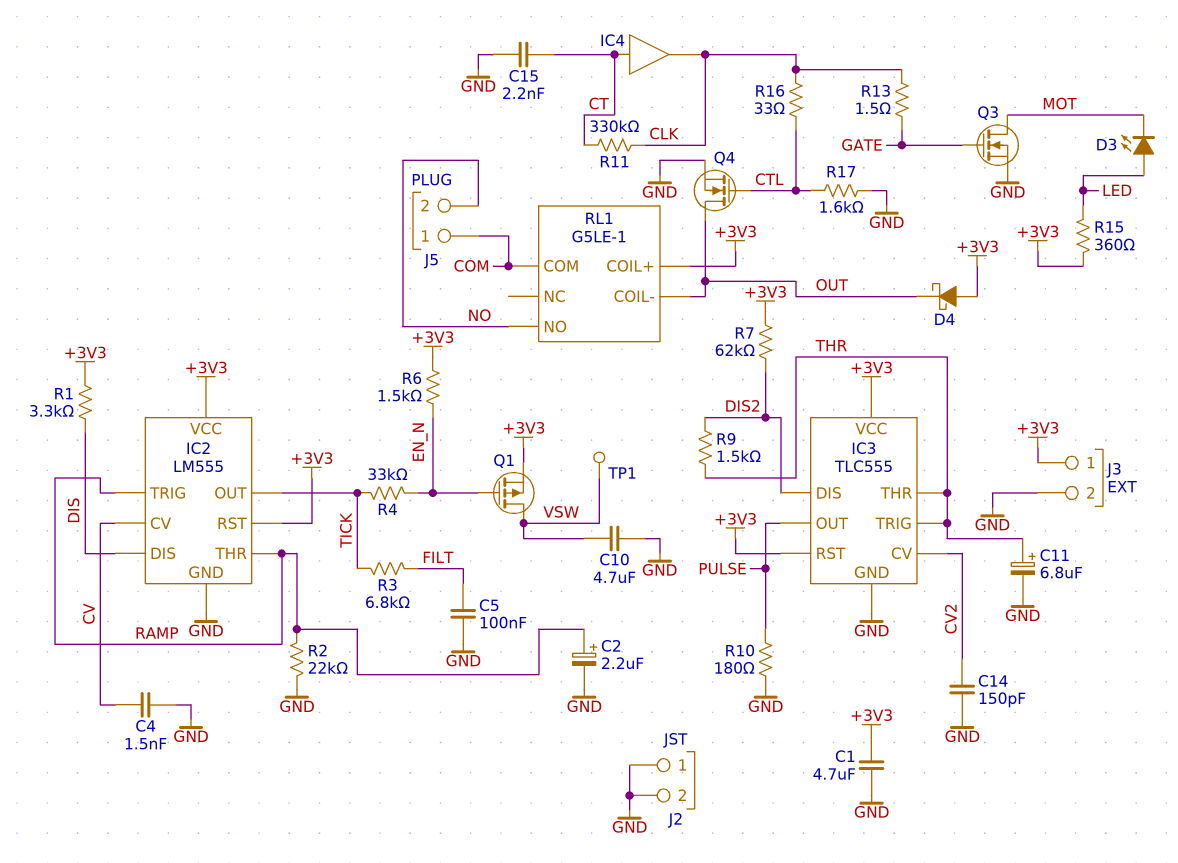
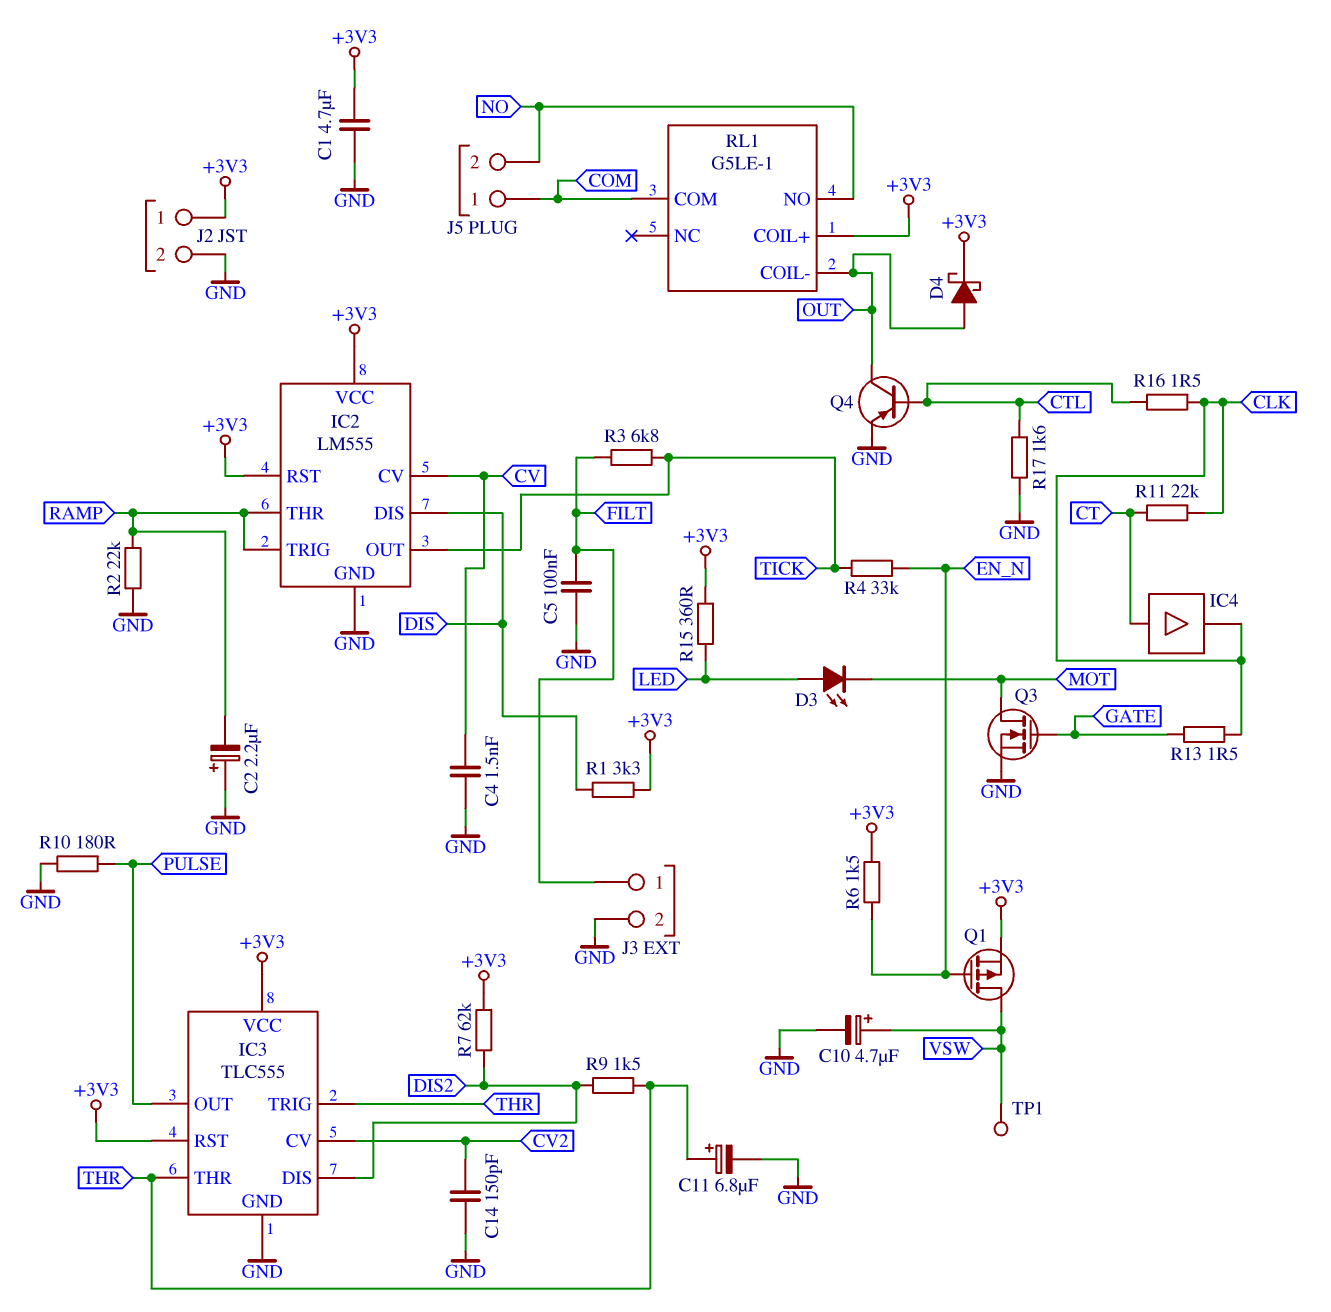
C2: 2.2uF (plus RAMP, minus GND) -> 2.2uF (plus GND, minus RAMP)
C10: 4.7uF (GND, VSW) -> 4.7uF (plus VSW, minus GND)
C15: 2.2nF (CT, GND) -> none
D4: schottky (A +3V3, K OUT) -> schottky (A OUT, K +3V3)
J2 pin 1: GND -> +3V3
J3 pin 1: +3V3 -> FILT
Q4: NMOS (G CTL, D OUT, S GND) -> PNP (B CTL, C OUT, E GND)
R11: 330k (CLK, CT) -> 22k (CLK, CT)
R16: 33 (CLK, CTL) -> 1.5 (CLK, CTL)

